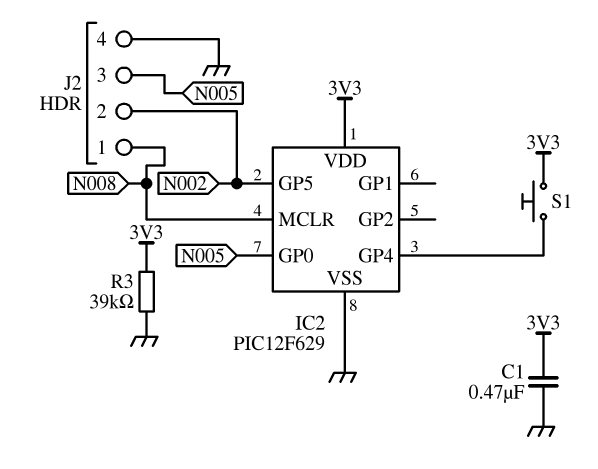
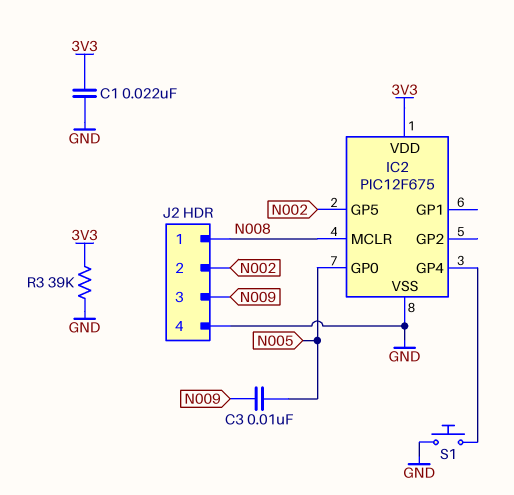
C1: 470nF (3V3, GND) -> 22nF (3V3, GND)
C3: none -> 10nF (N005, N009)
IC2: PIC12F629 -> PIC12F675
J2 pin 3: N005 -> N009
S1: button (3V3, IC2/GP4) -> button (GND, IC2/GP4)

